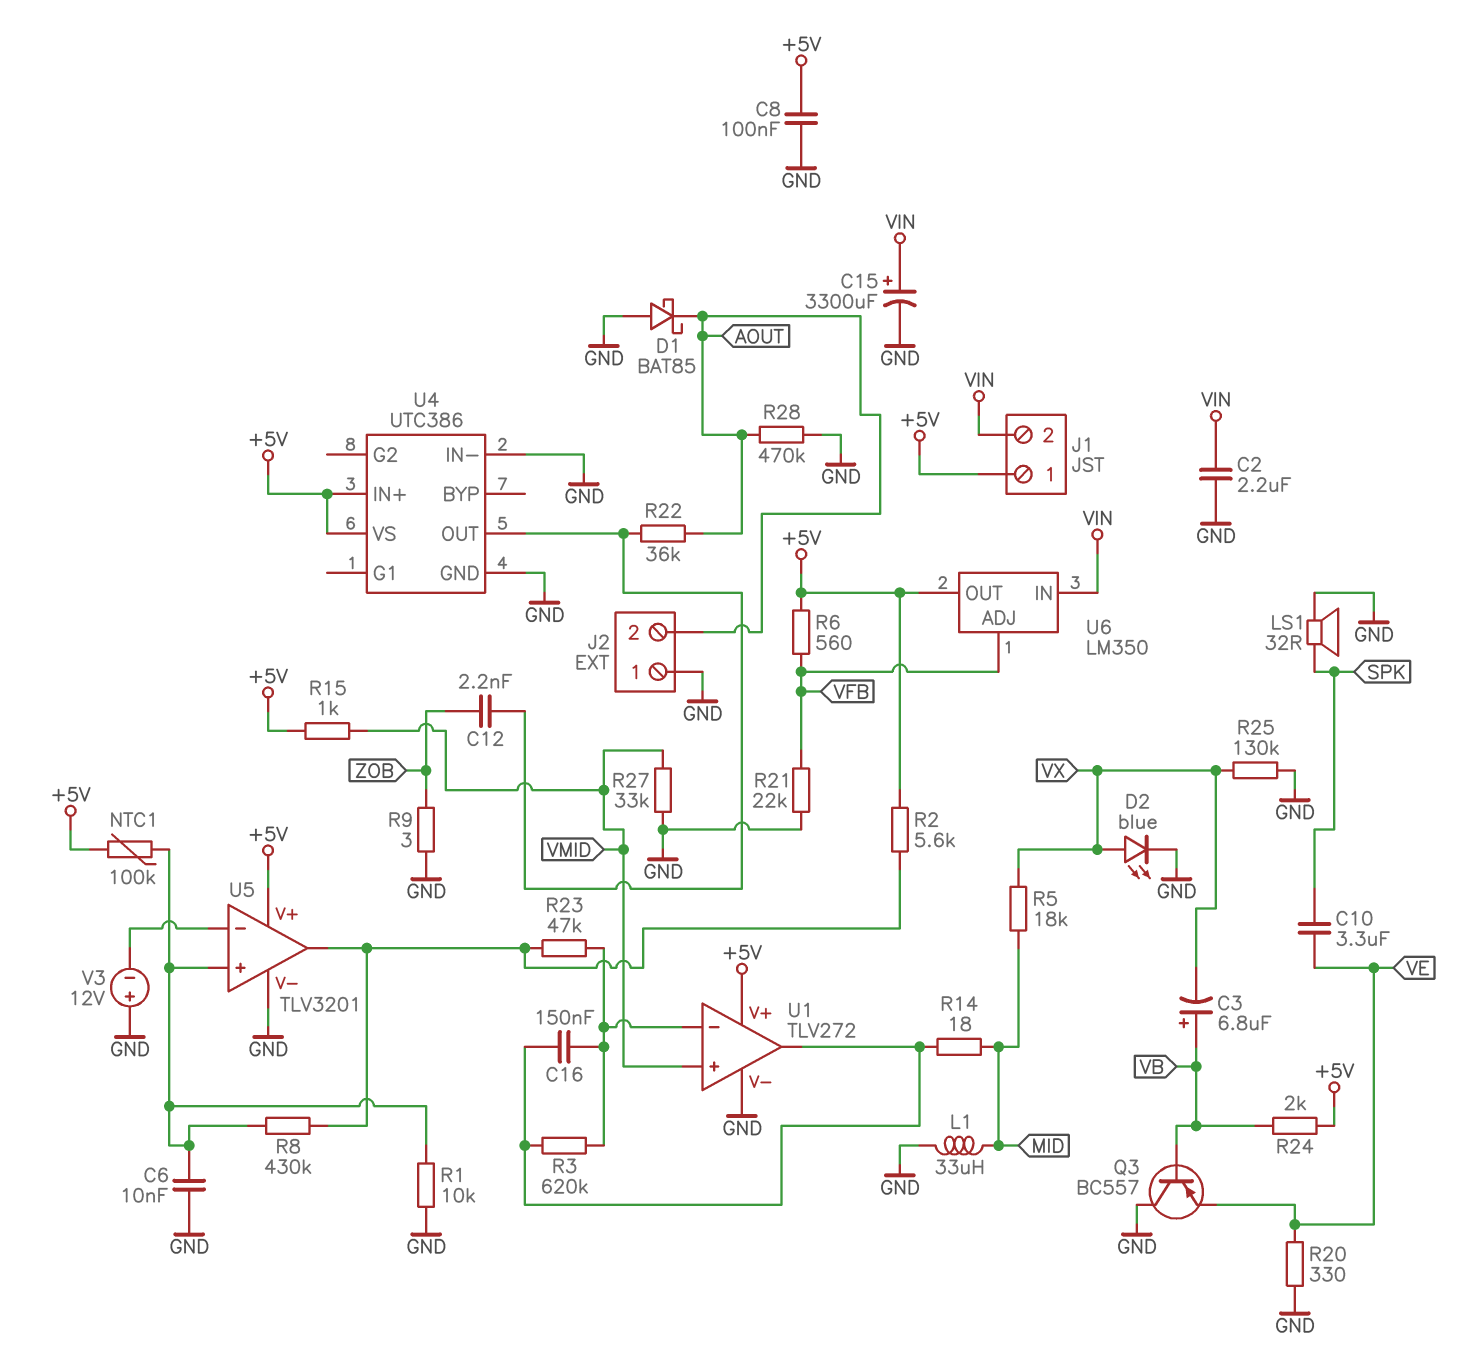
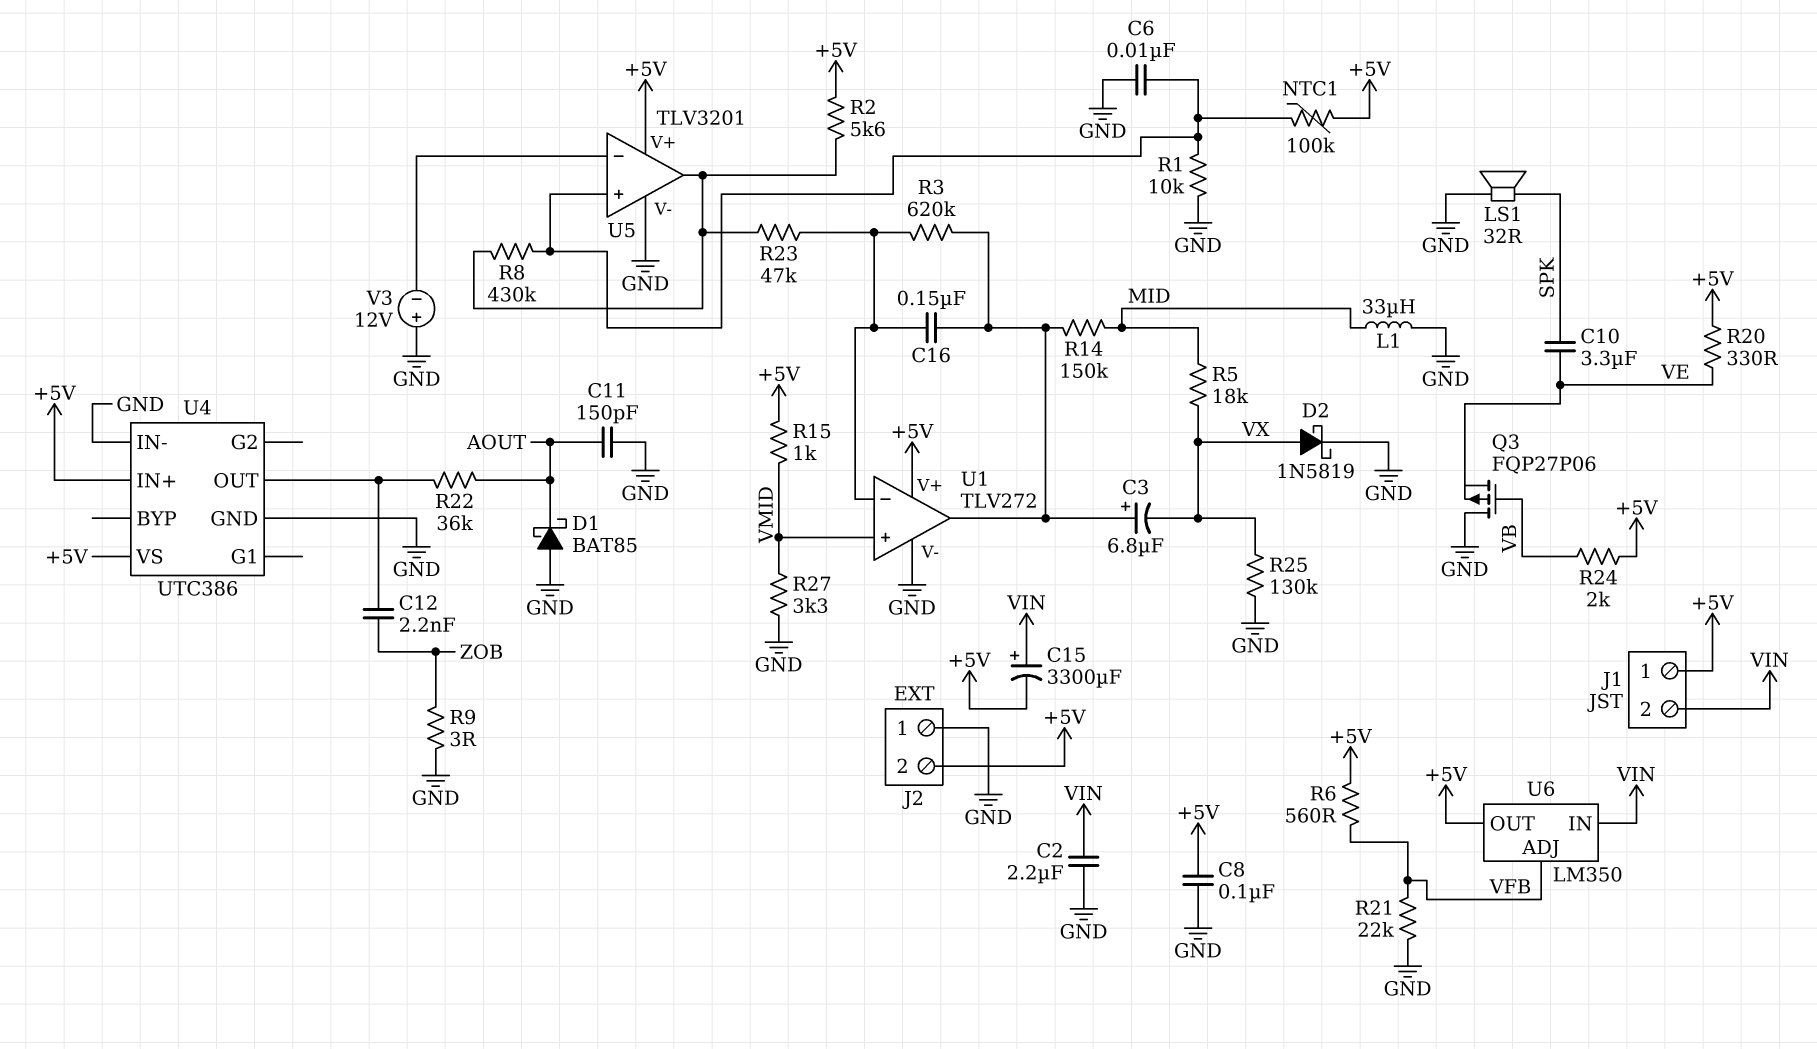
C3: 6.8uF (plus VB, minus VX) -> 6.8uF (plus U1/out, minus VX)
C11: none -> 150pF (AOUT, GND)
C15: 3300uF (plus VIN, minus GND) -> 3300uF (plus VIN, minus +5V)
D2: LED blue (A VX, K GND) -> schottky 1N5819 (A VX, K GND)
J2 pin 2: AOUT -> +5V
Q3: PNP BC557 (B VB, C GND, E VE) -> PMOS FQP27P06 (G VB, D GND, S VE)
R14: 18 (MID, U1/out) -> 150k (MID, U1/out)
R20: 330 (GND, VE) -> 330 (+5V, VE)
R27: 33k (GND, VMID) -> 3.3k (GND, VMID)
R28: 470k (AOUT, GND) -> none

